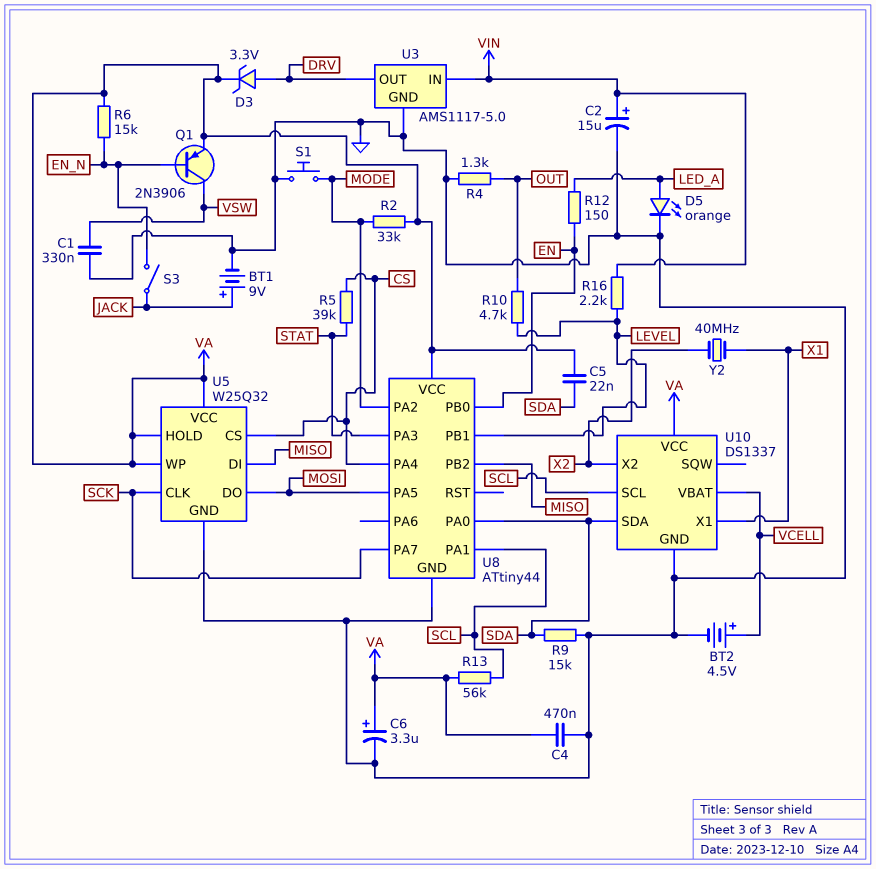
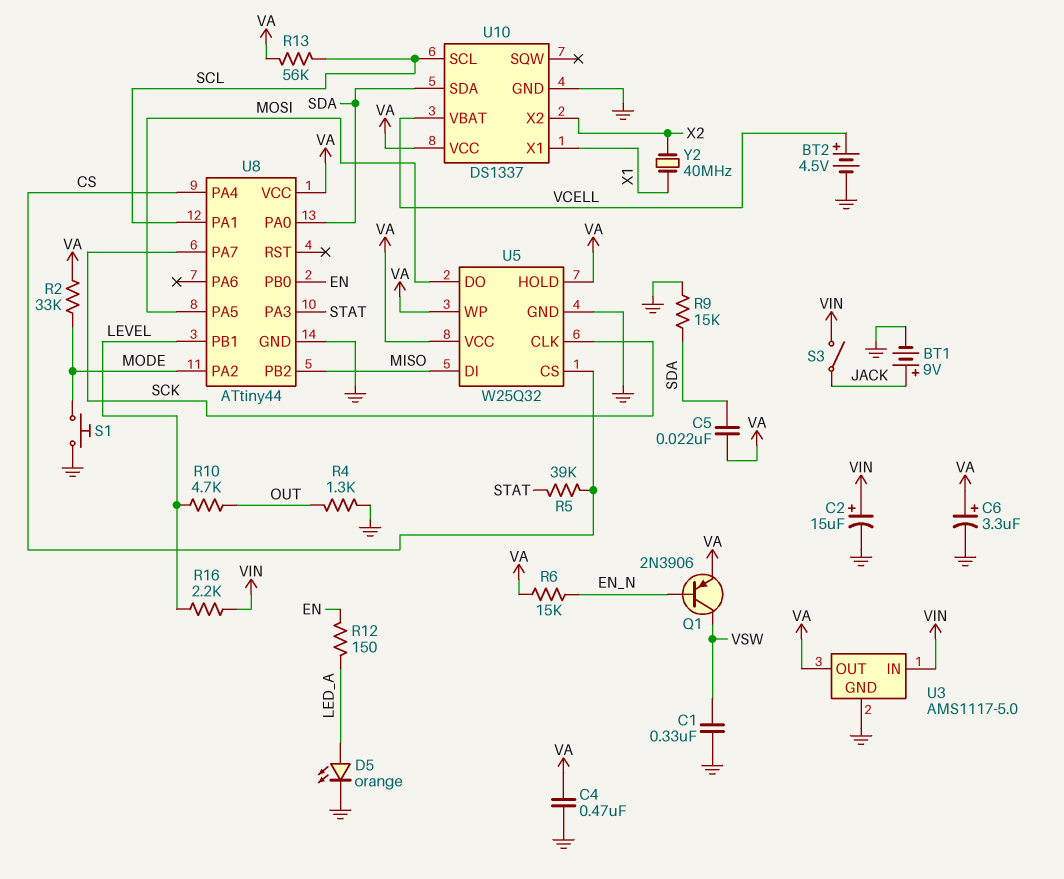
D3: zener 3.3V (A DRV, K VA) -> none
S3: switch (EN_N, JACK) -> switch (JACK, VIN)
U3 pin OUT: DRV -> VA

